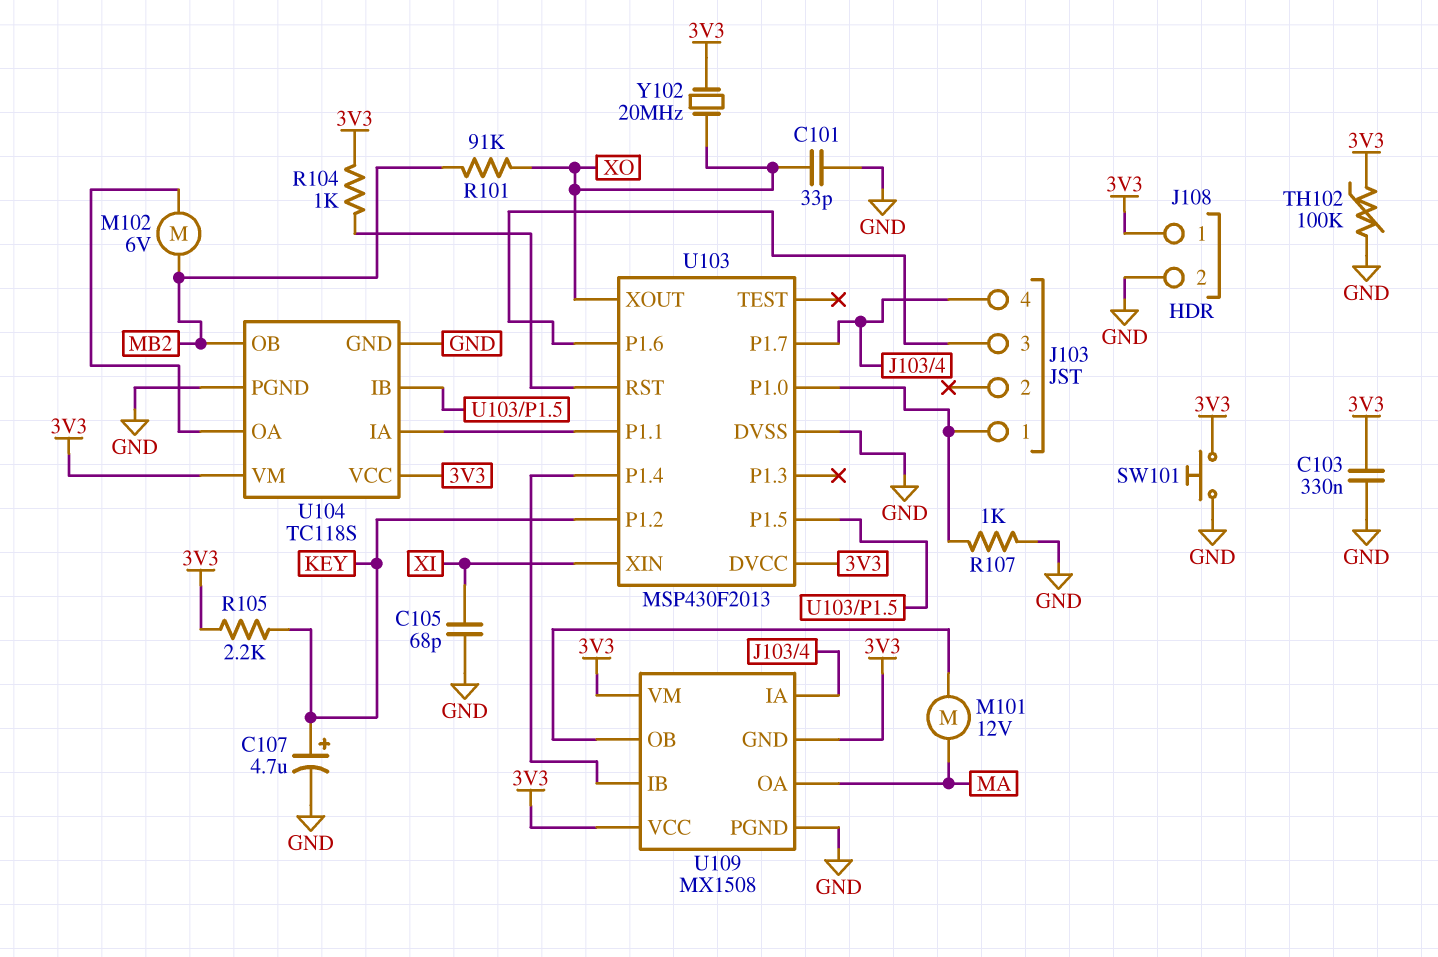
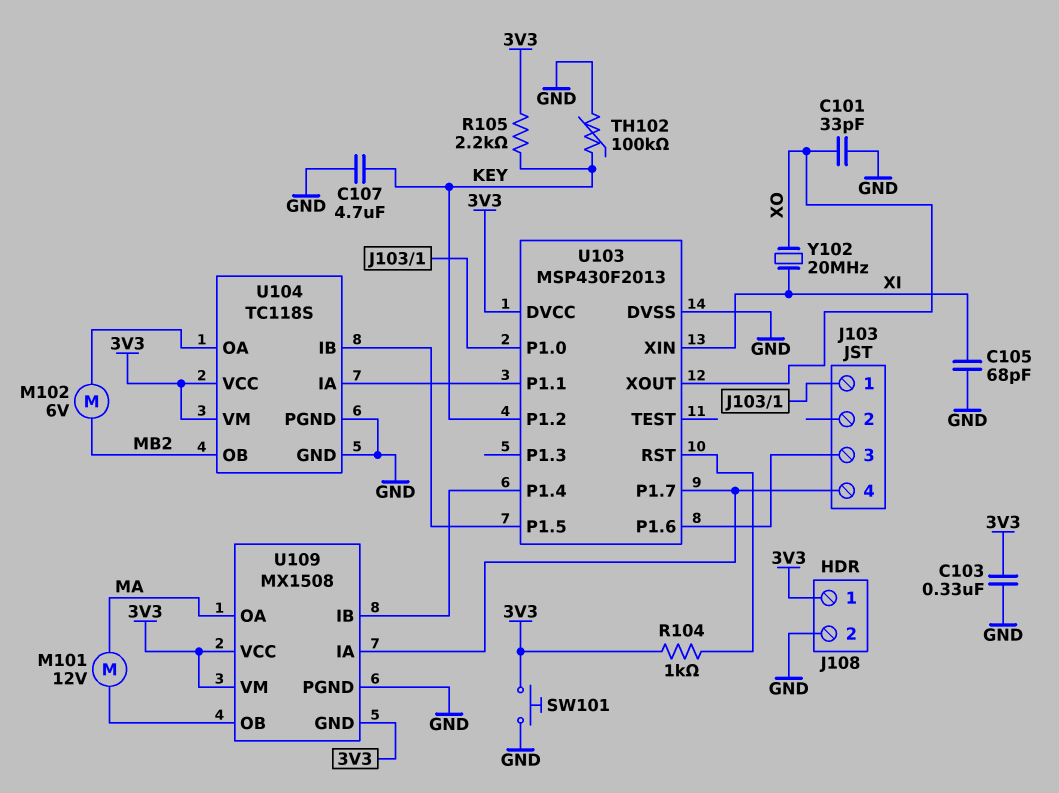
C107: 4.7uF (plus KEY, minus GND) -> 4.7uF (GND, KEY)
R101: 91k (MB2, XO) -> none
R107: 1k (GND, J103/1) -> none
TH102: 100k (3V3, GND) -> 100k (GND, KEY)
Y102: 20MHz (3V3, XO) -> 20MHz (XI, XO)

